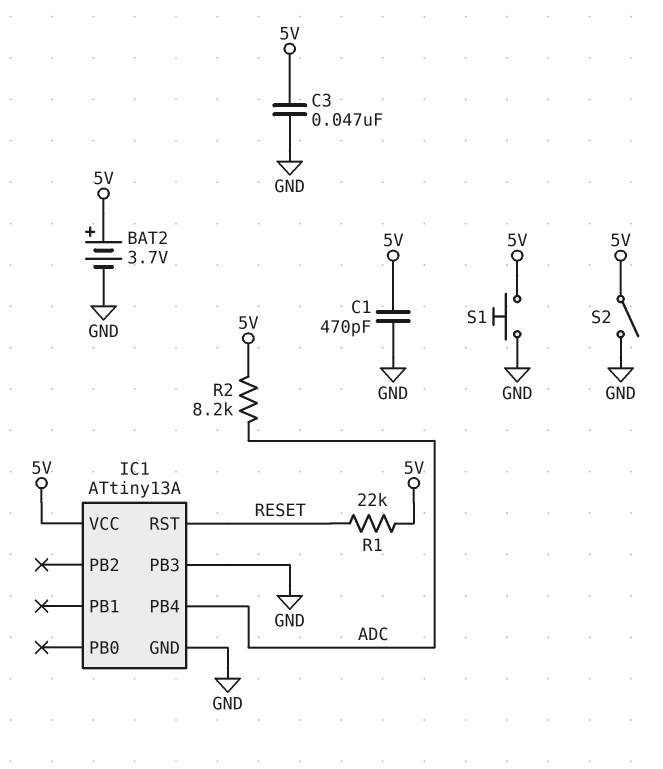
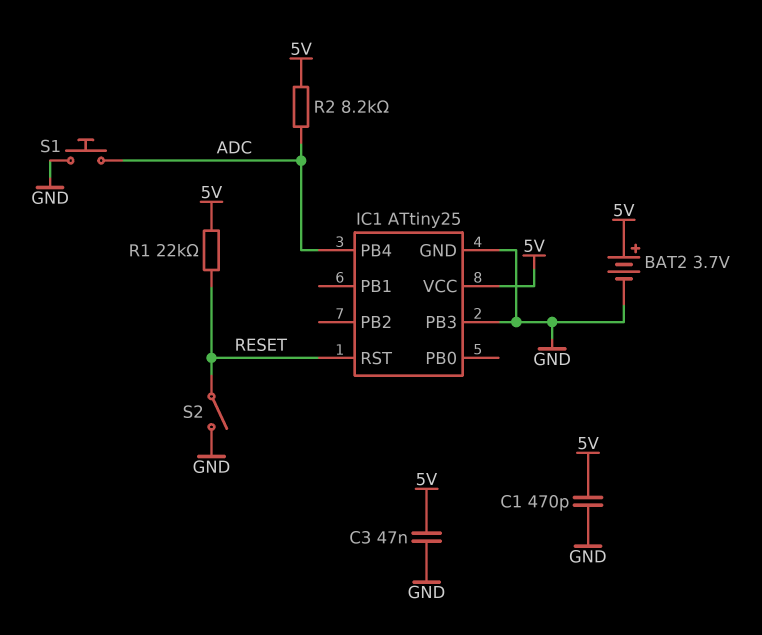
IC1: ATtiny13A -> ATtiny25
S1: button (5V, GND) -> button (ADC, GND)
S2: switch (5V, GND) -> switch (GND, RESET)

